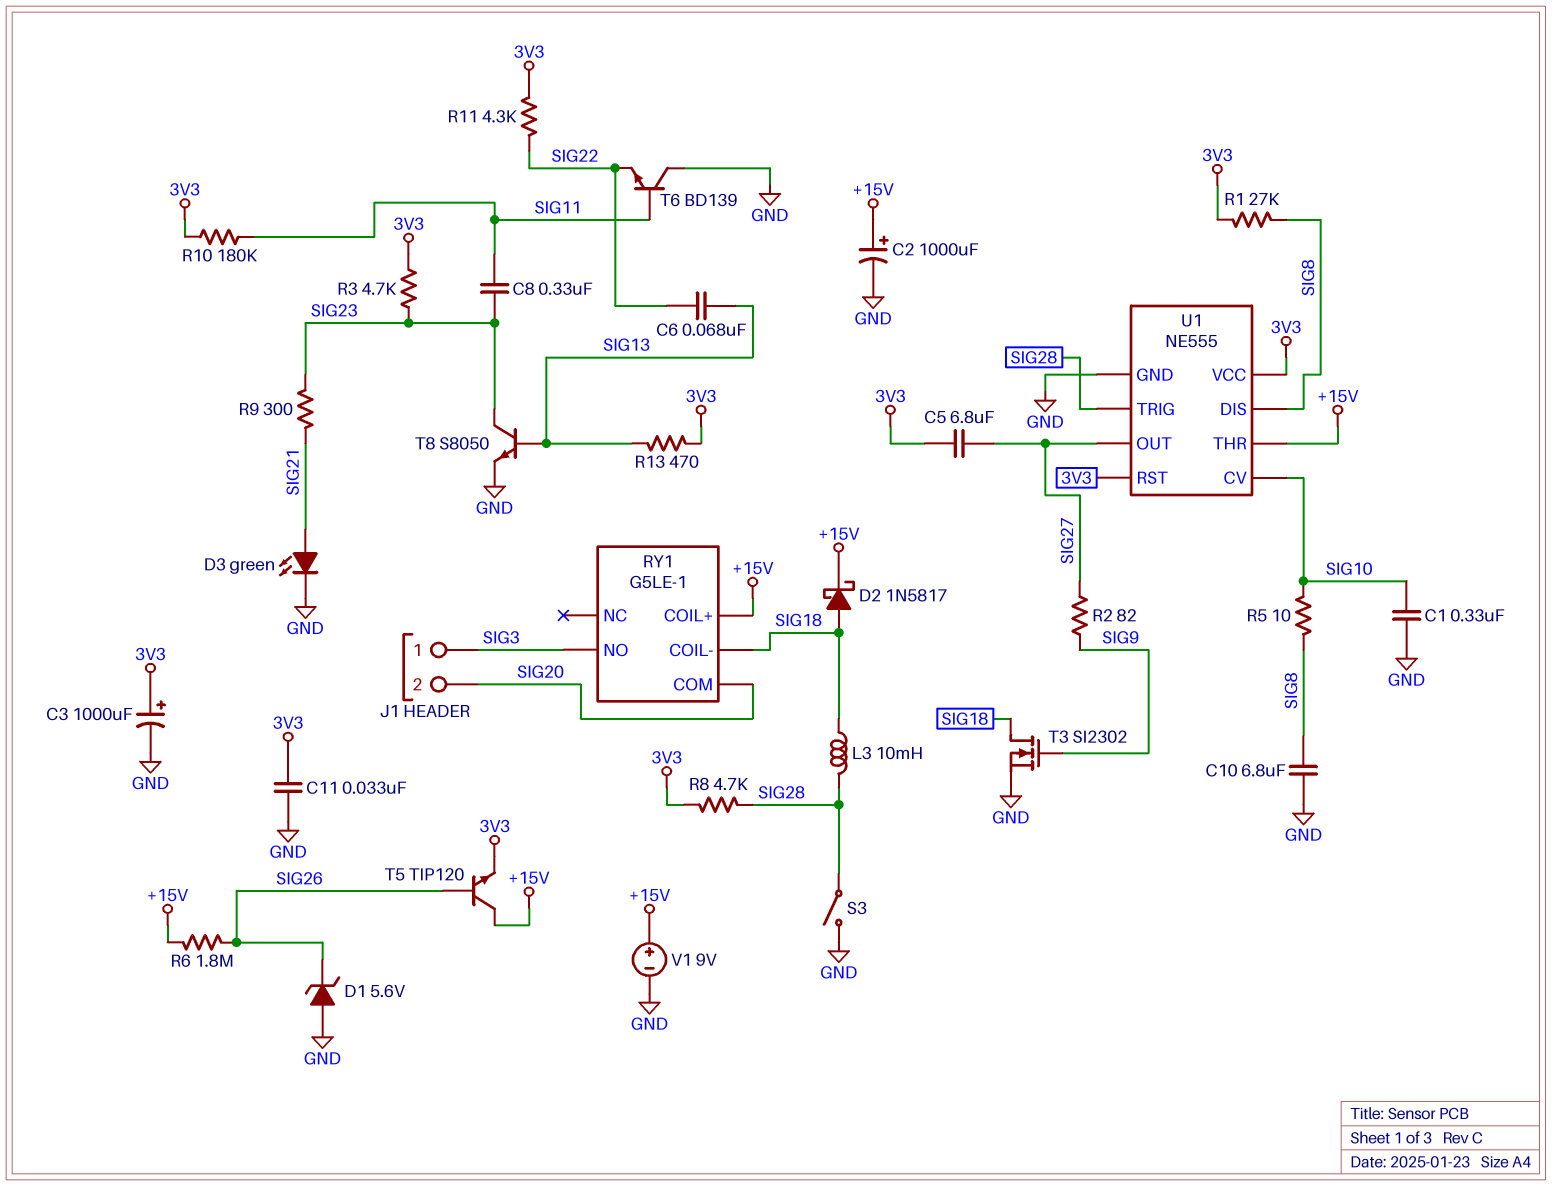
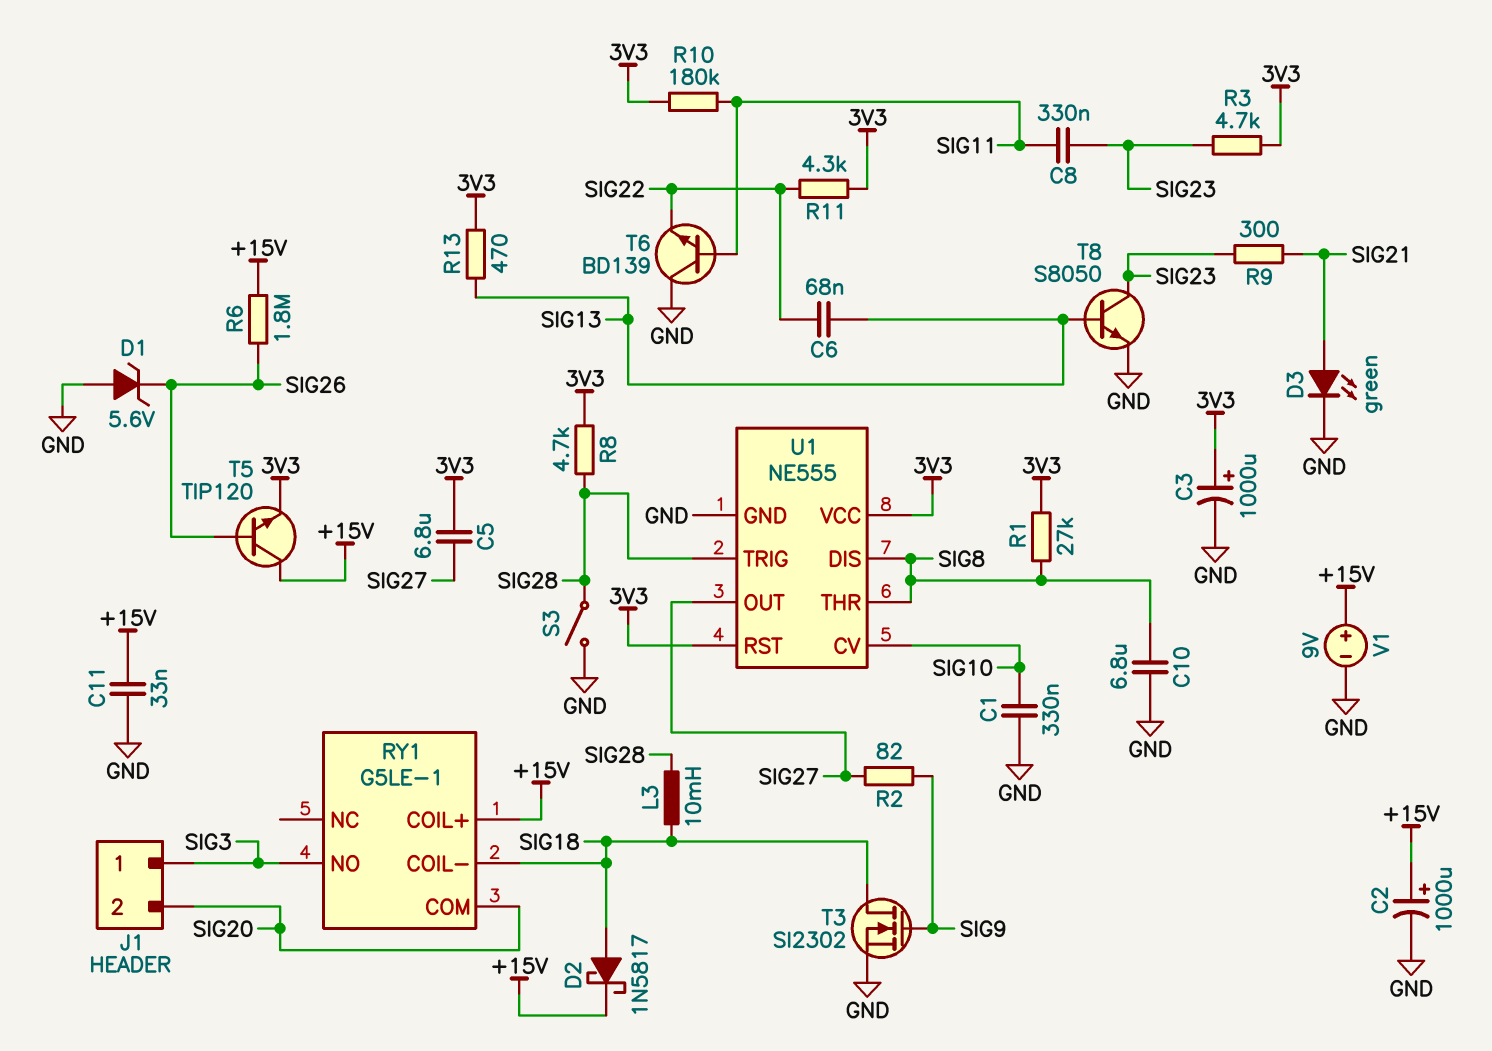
C11: 33nF (3V3, GND) -> 33nF (+15V, GND)
R5: 10 (SIG8, SIG10) -> none
U1 pin THR: +15V -> SIG8

